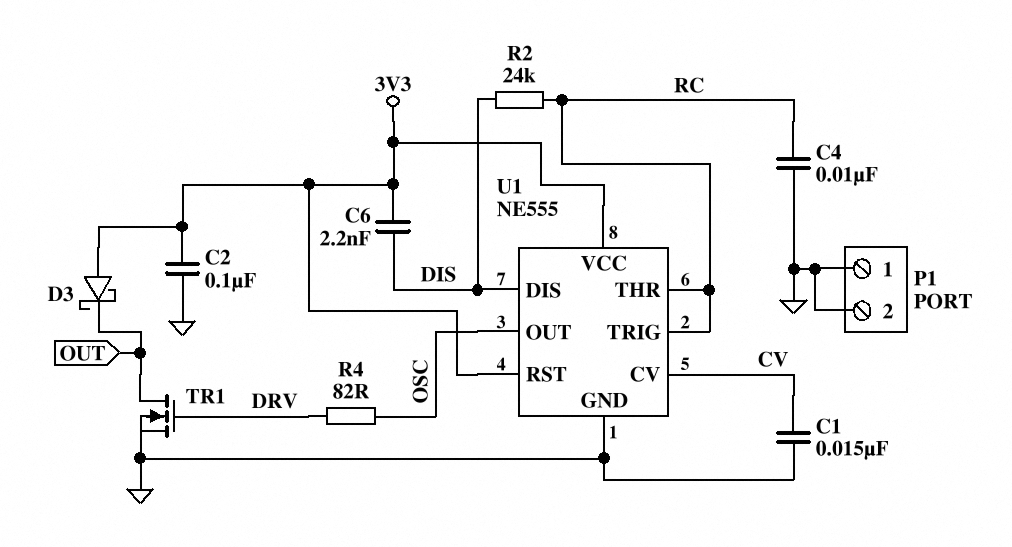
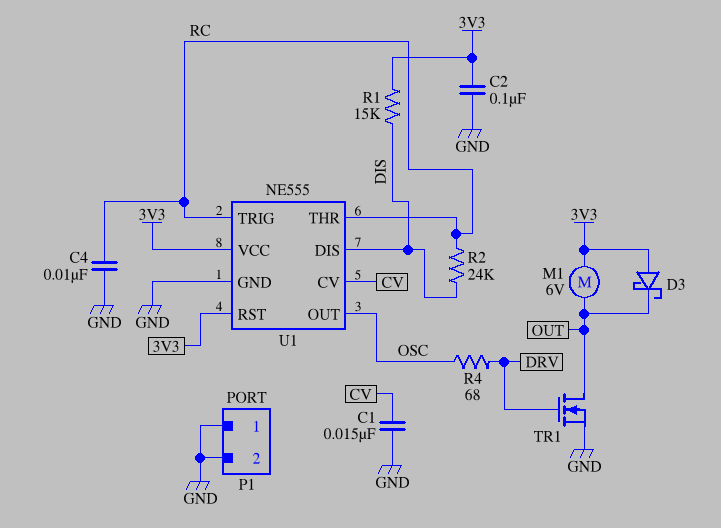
C6: 2.2nF (3V3, DIS) -> none
M1: none -> motor 6V (3V3, OUT)
R1: none -> 15k (3V3, DIS)
R4: 82 (DRV, OSC) -> 68 (DRV, OSC)

